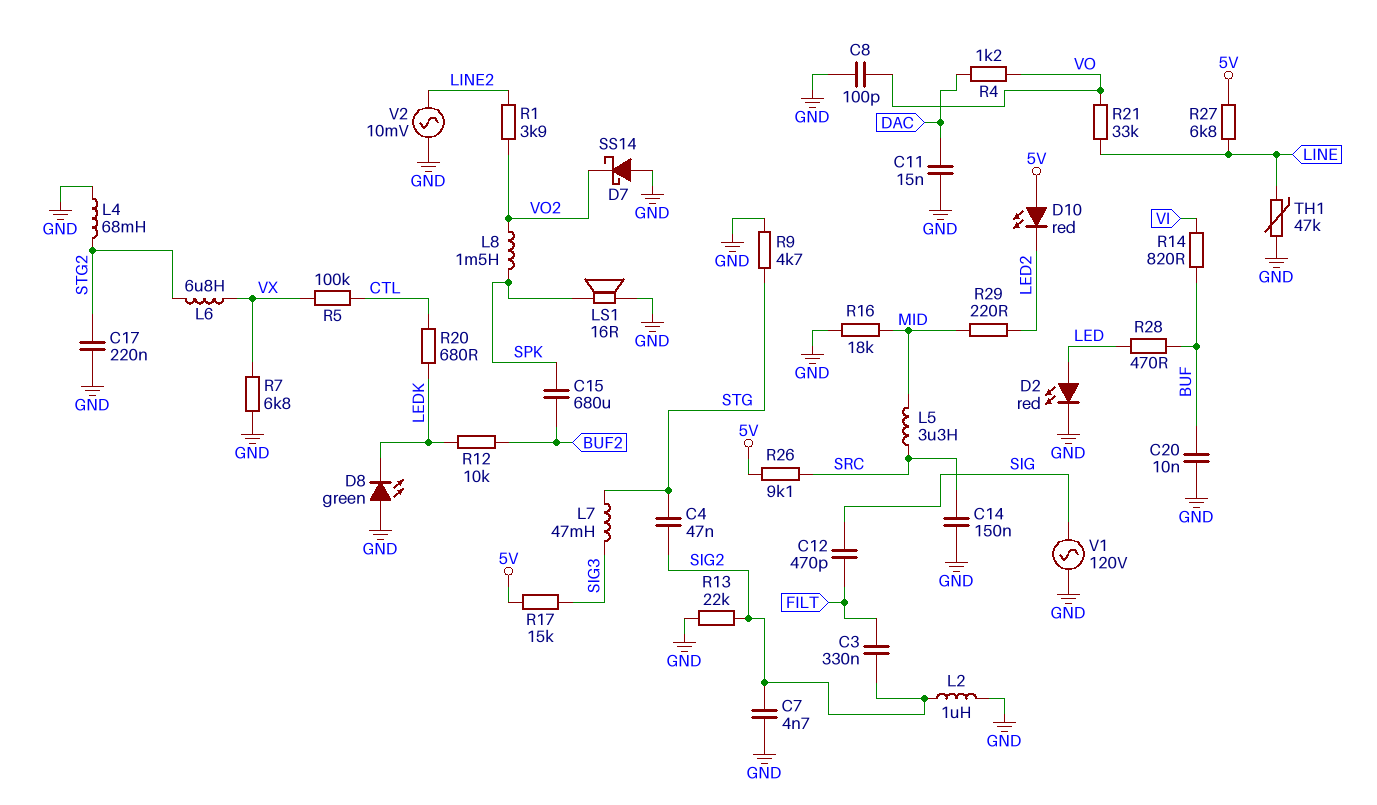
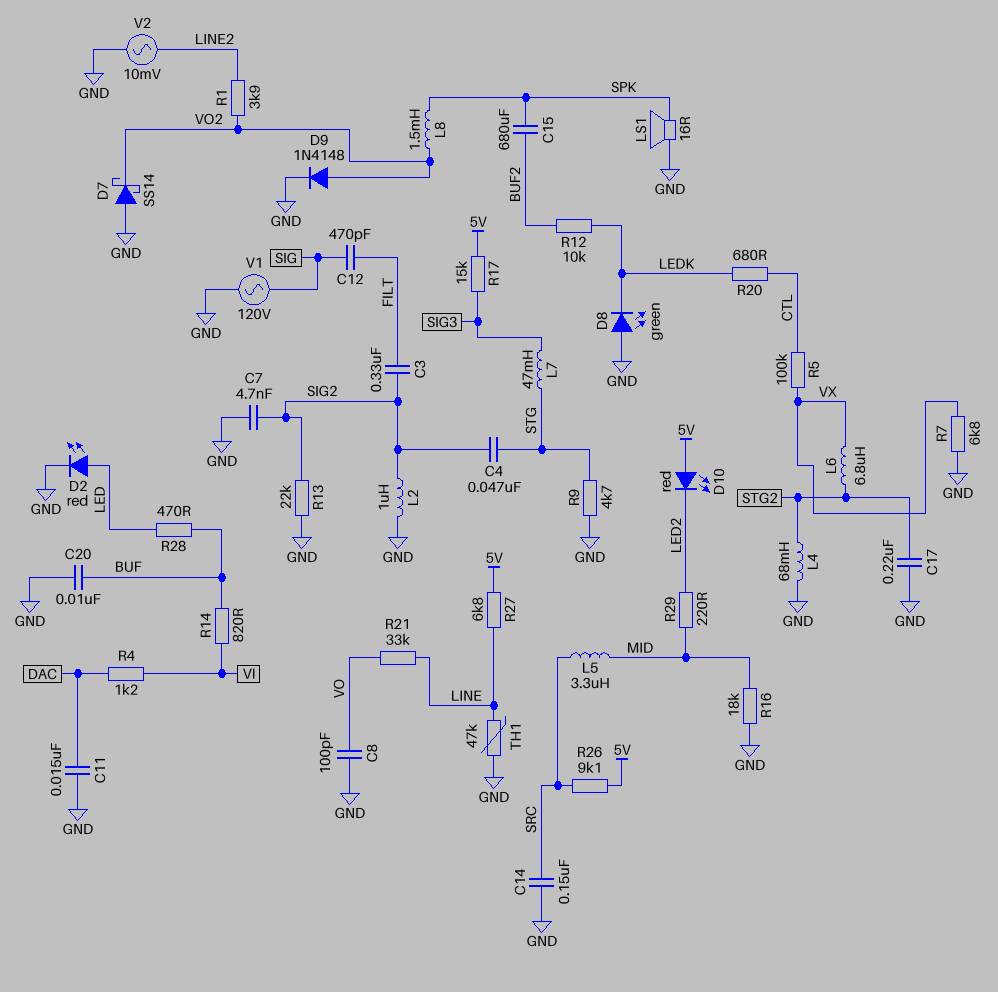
D9: none -> diode 1N4148 (A VO2, K GND)
R4: 1.2k (DAC, VO) -> 1.2k (DAC, VI)

